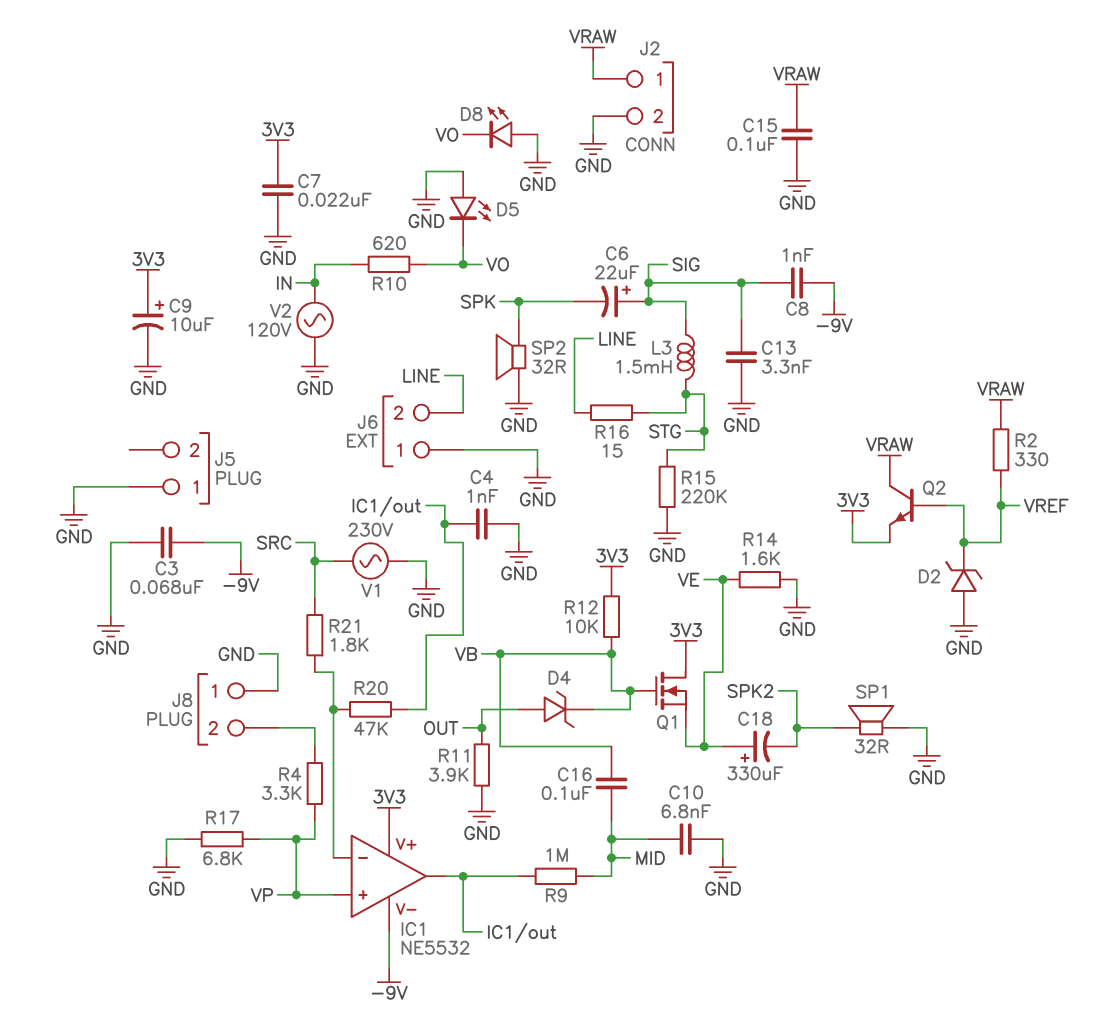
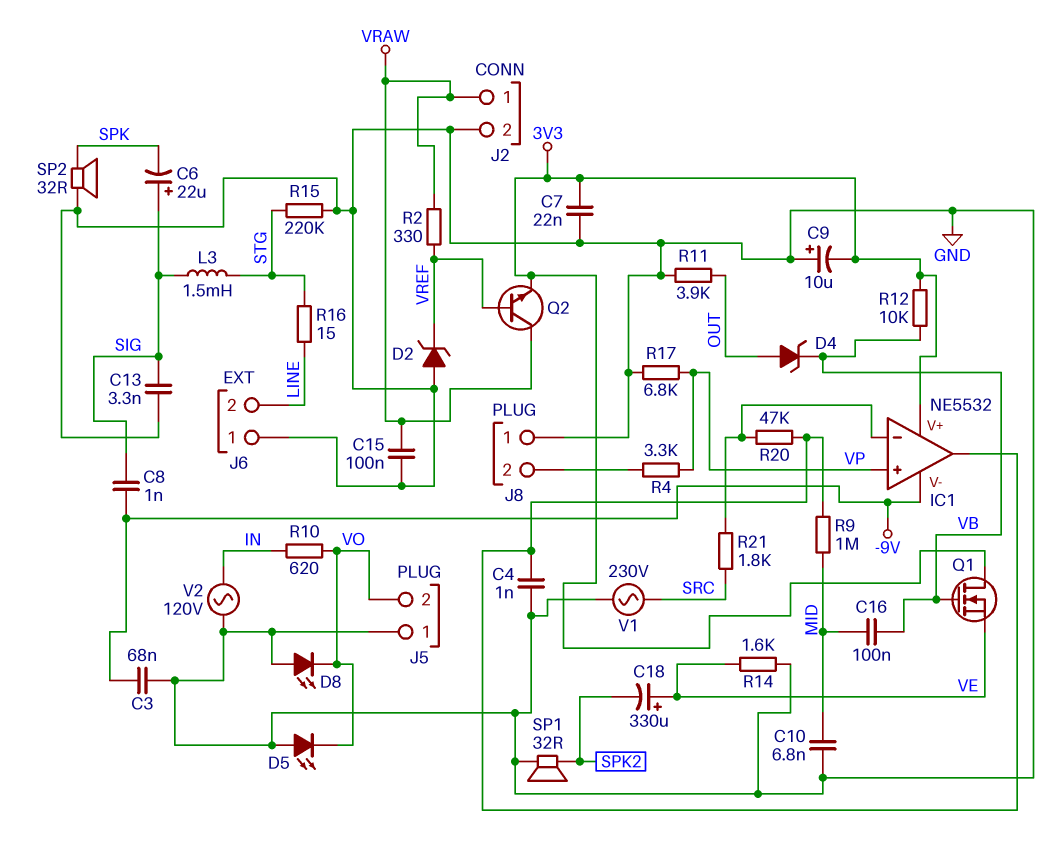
C9: 10uF (plus 3V3, minus GND) -> 10uF (plus GND, minus 3V3)
J5 pin 2: none -> VO

